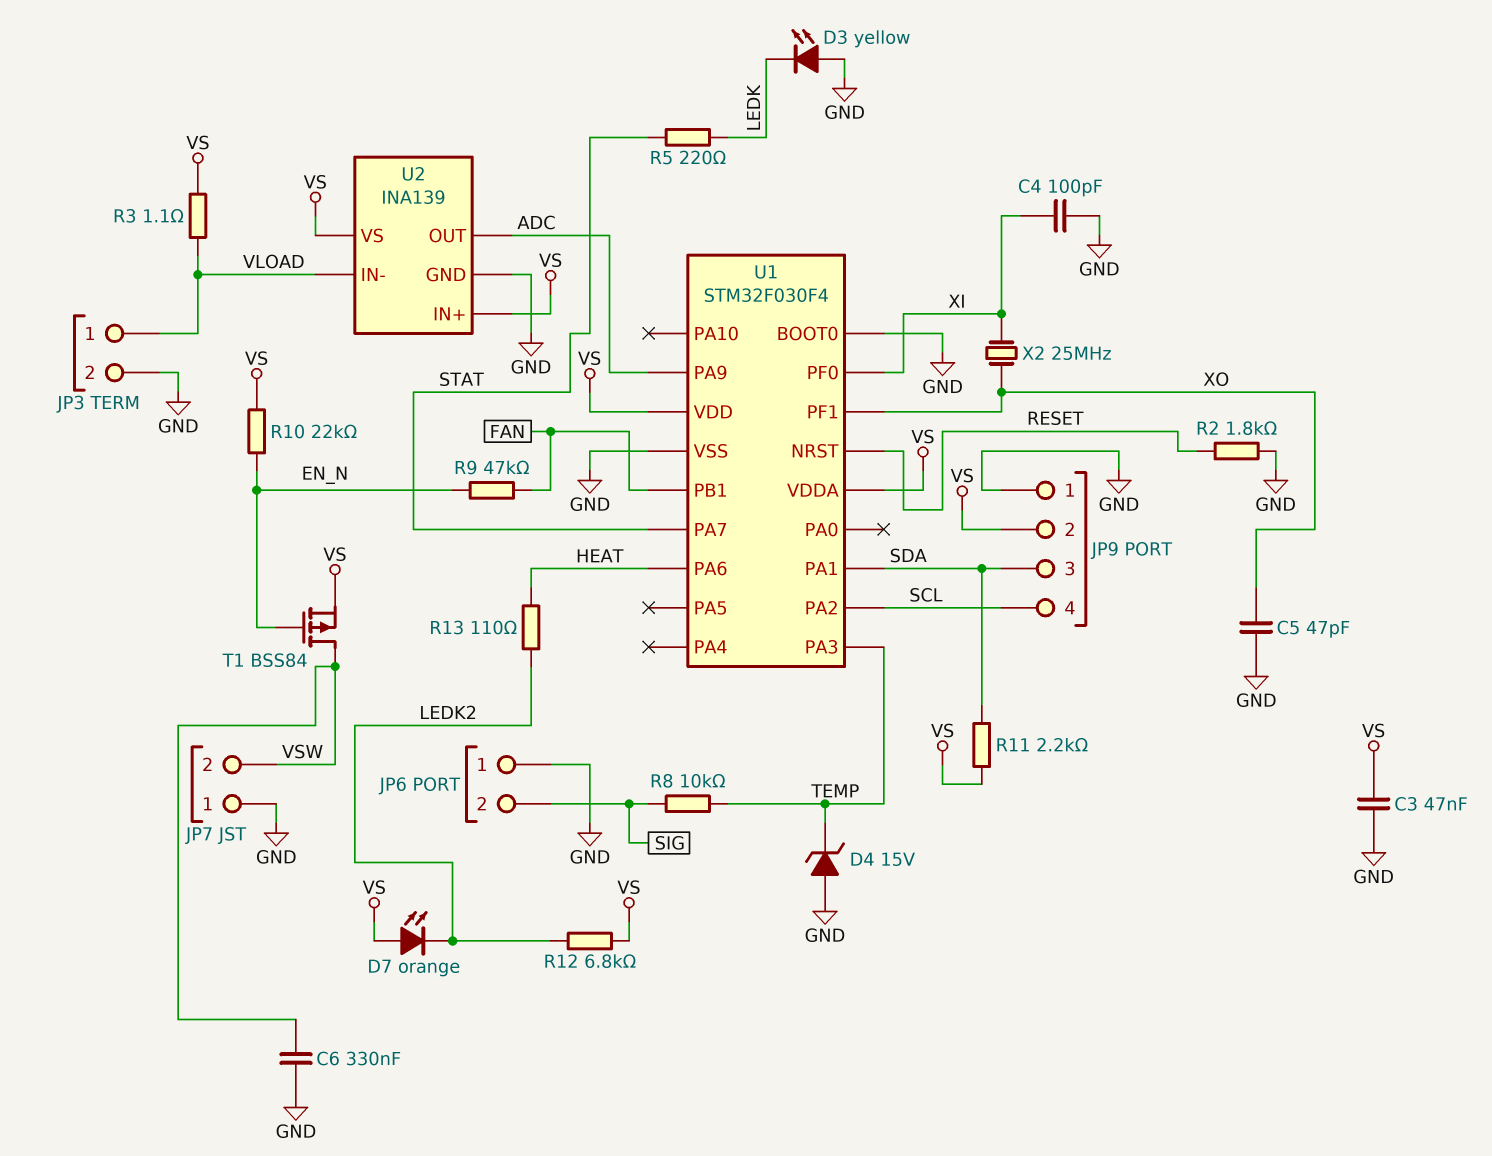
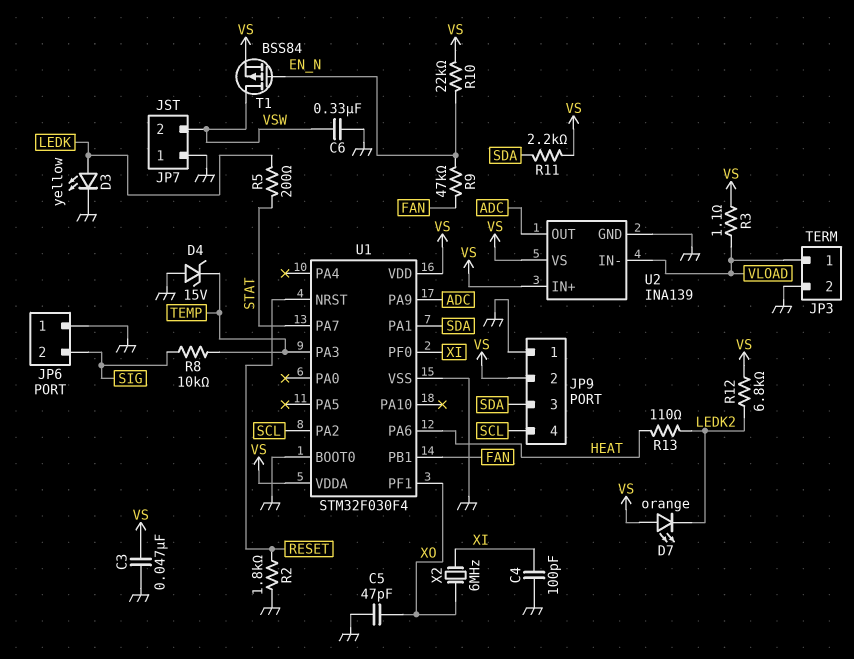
D3: LED yellow (A GND, K LEDK) -> LED yellow (A LEDK, K GND)
R5: 220 (LEDK, STAT) -> 200 (LEDK, STAT)
X2: 25MHz (XI, XO) -> 6MHz (XI, XO)

